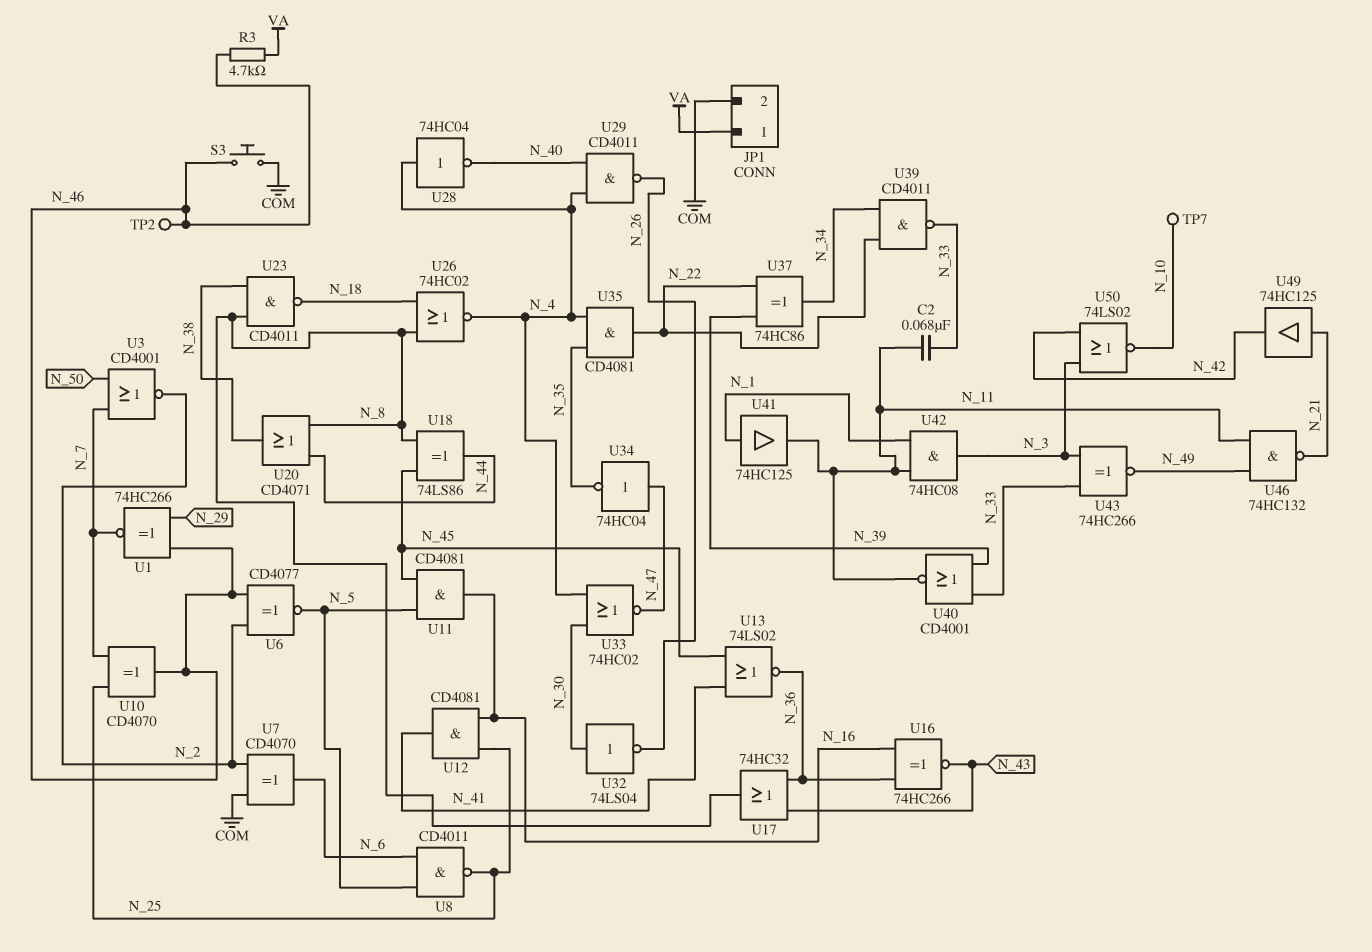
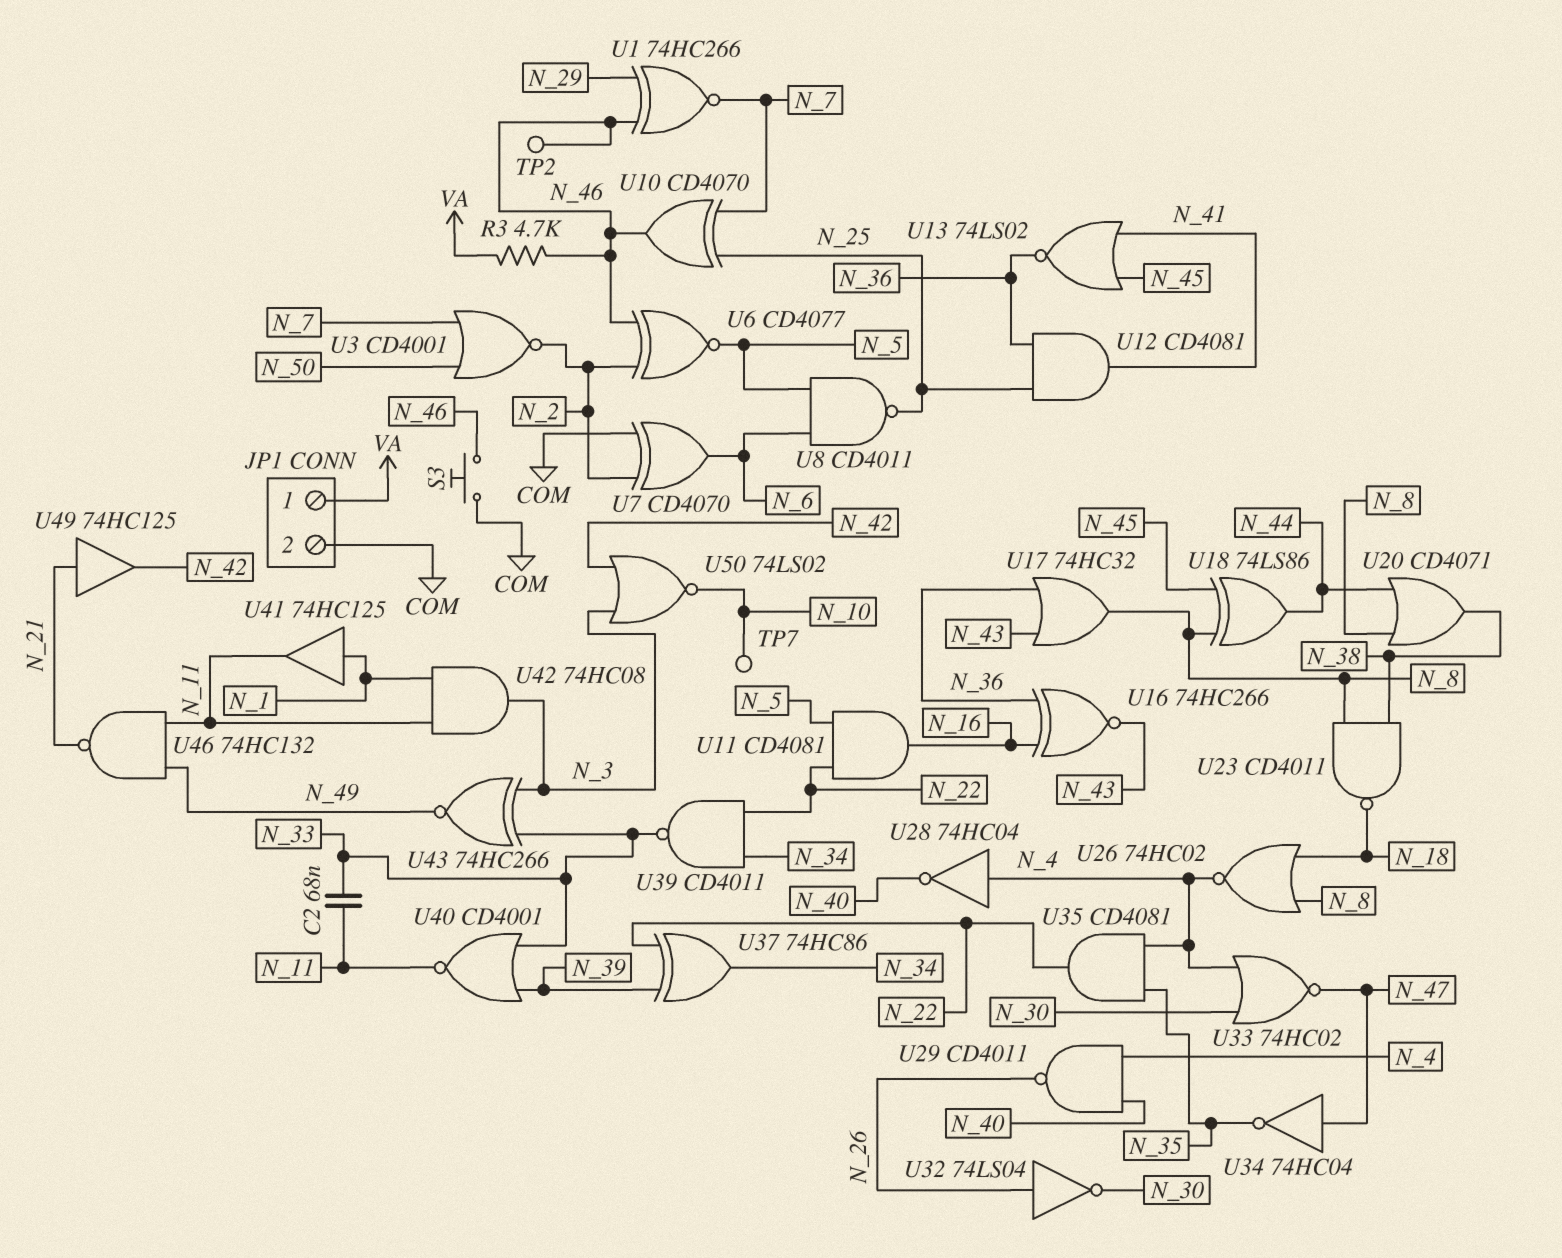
U11: AND CD4081 (in N_5, in N_45, out N_16) -> AND CD4081 (in N_5, in N_22, out N_16)
U12: AND CD4081 (in N_16, in N_25, out N_41) -> AND CD4081 (in N_25, in N_36, out N_41)
U32: NOT 74LS04 (in N_30, out N_26) -> NOT 74LS04 (in N_26, out N_30)

